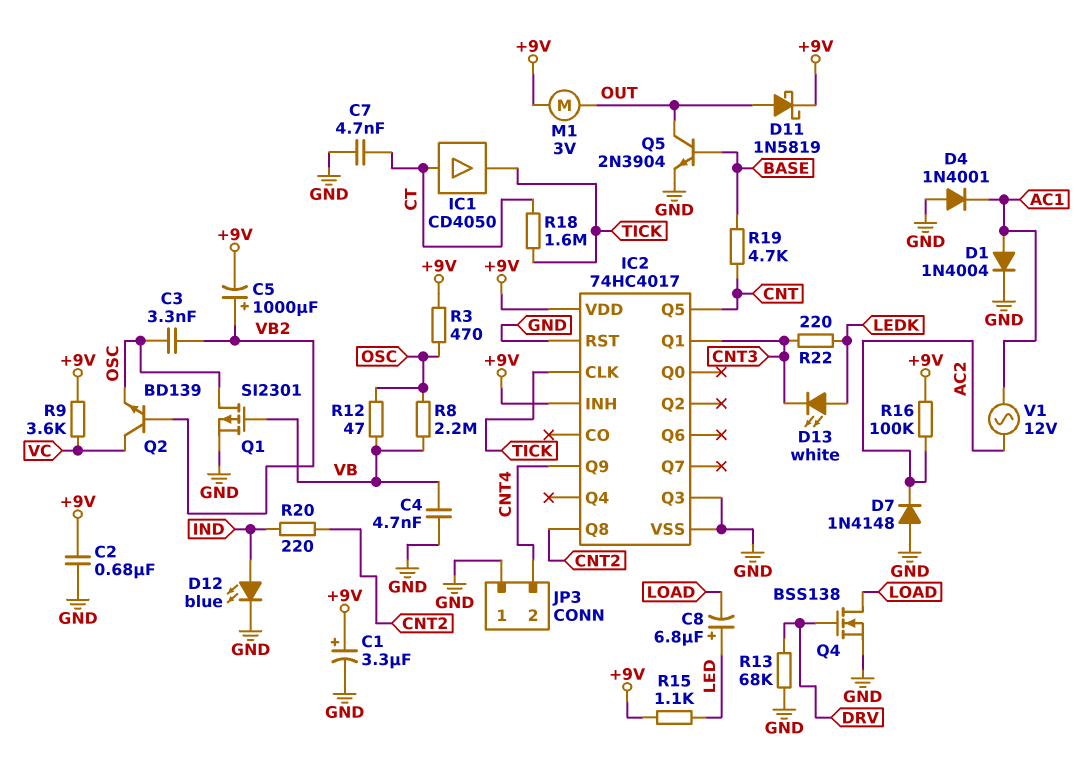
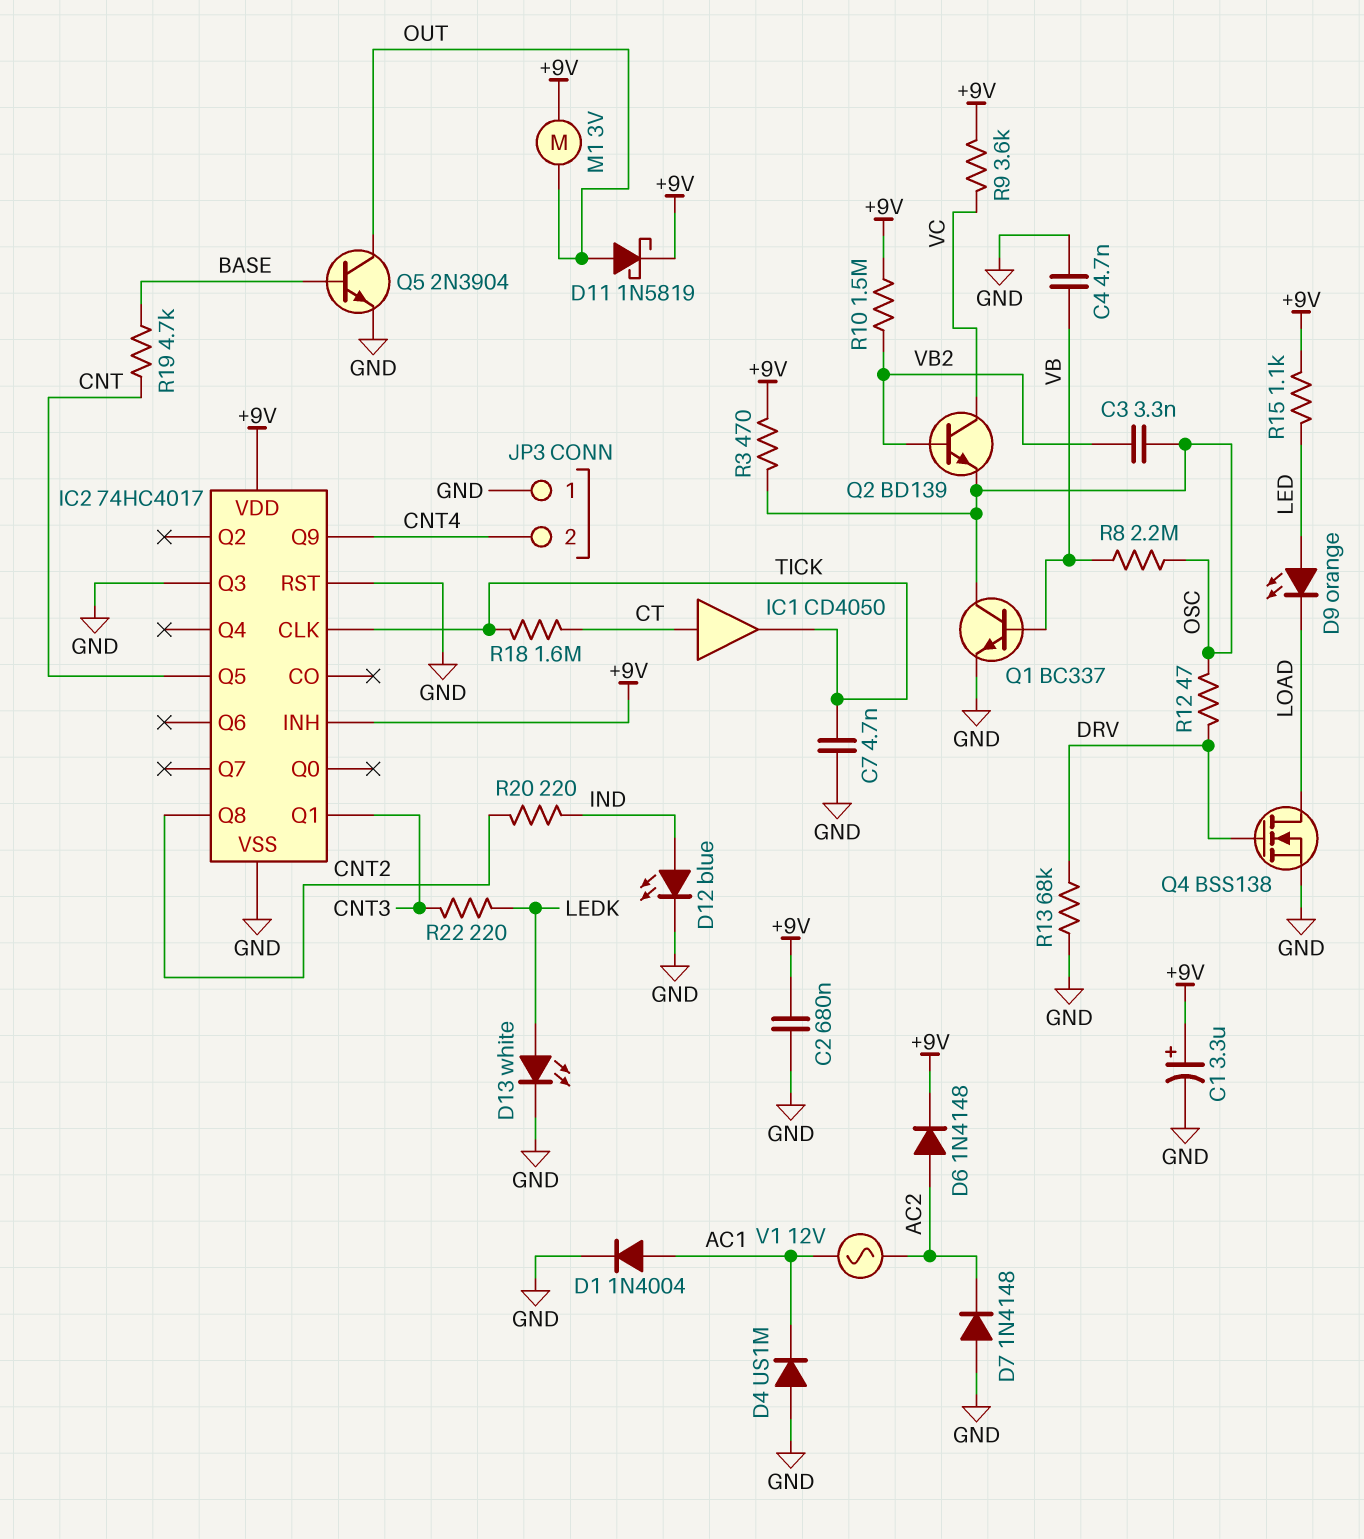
C5: 1000uF (plus VB2, minus +9V) -> none
C7: 4.7nF (CT, GND) -> 4.7nF (GND, TICK)
C8: 6.8uF (plus LED, minus LOAD) -> none
D4: diode 1N4001 (A GND, K AC1) -> diode US1M (A GND, K AC1)
D6: none -> diode 1N4148 (A AC2, K +9V)
D9: none -> LED orange (A LED, K LOAD)
D13: LED white (A LEDK, K CNT3) -> LED white (A LEDK, K GND)
Q1: PMOS SI2301 (G VB, D OSC, S GND) -> NPN BC337 (B VB, C OSC, E GND)
R10: none -> 1.5M (+9V, VB2)
R12: 47 (OSC, VB) -> 47 (DRV, OSC)
R16: 100k (+9V, AC2) -> none

